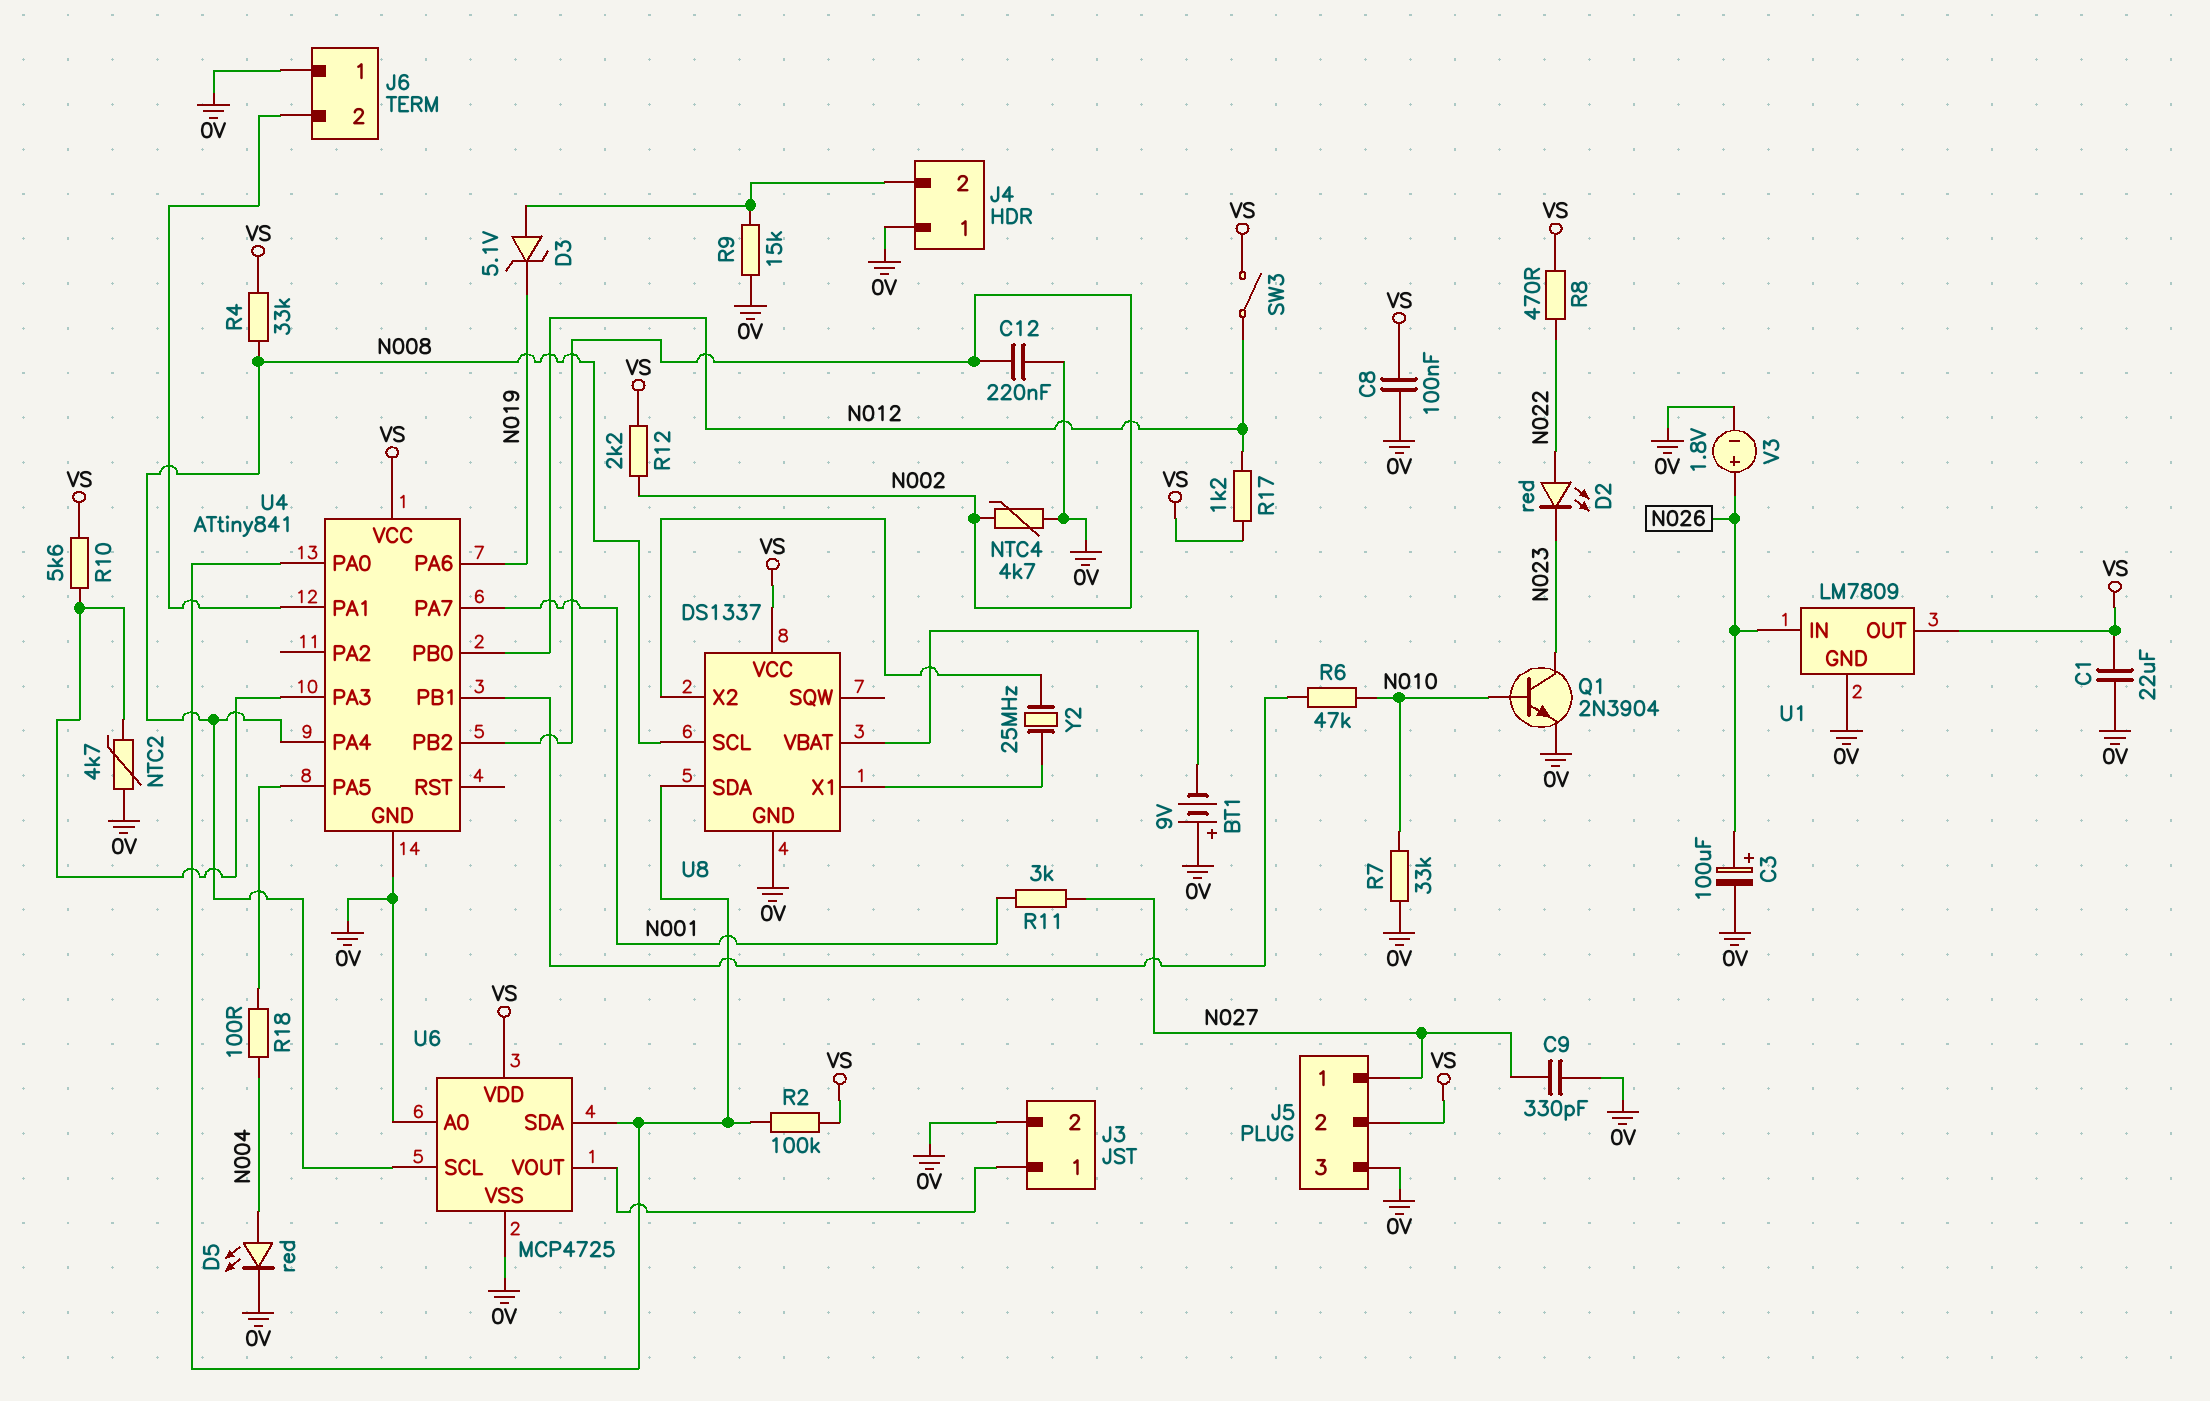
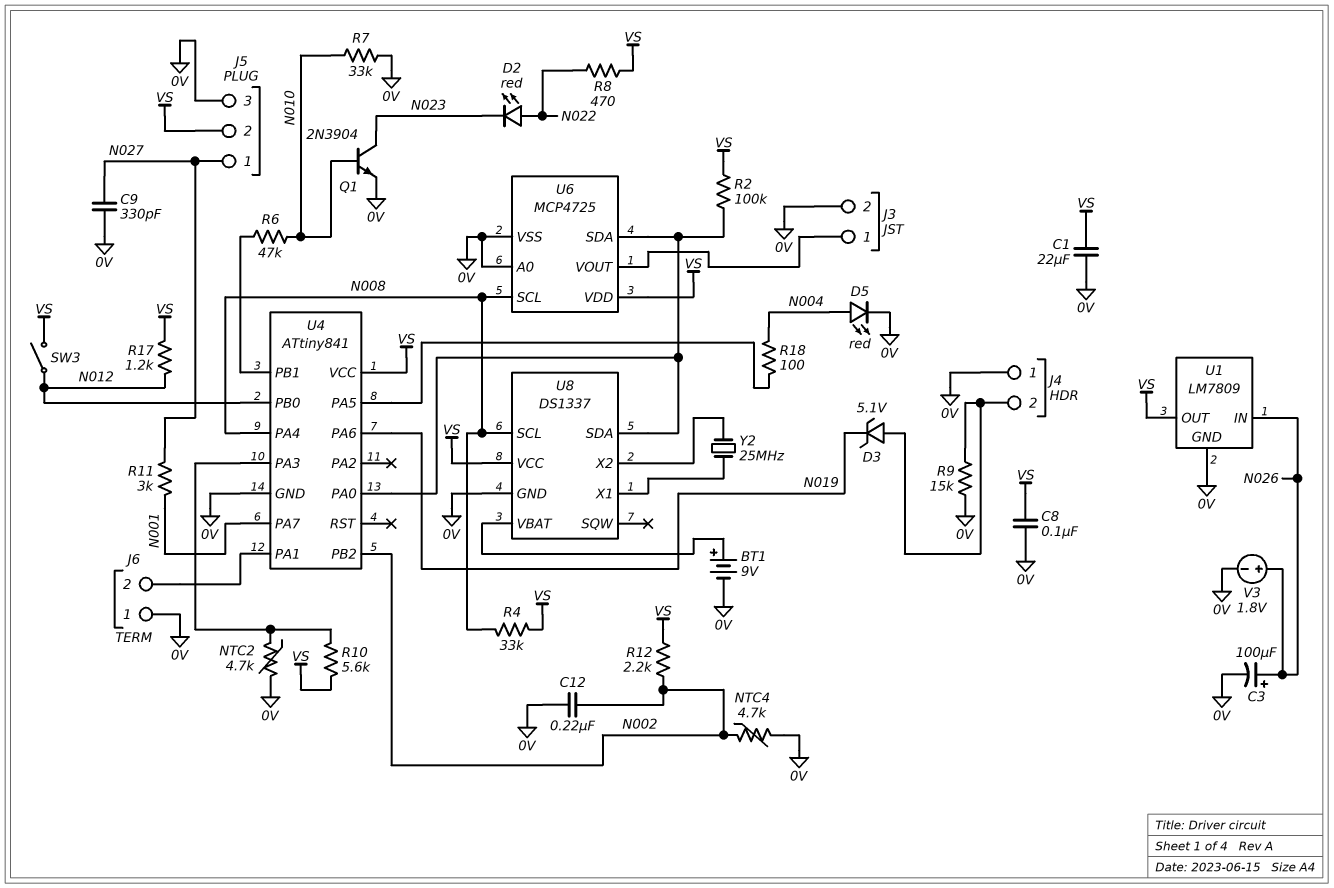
BT1: 9V (plus 0V, minus U8/VBAT) -> 9V (plus U8/VBAT, minus 0V)

